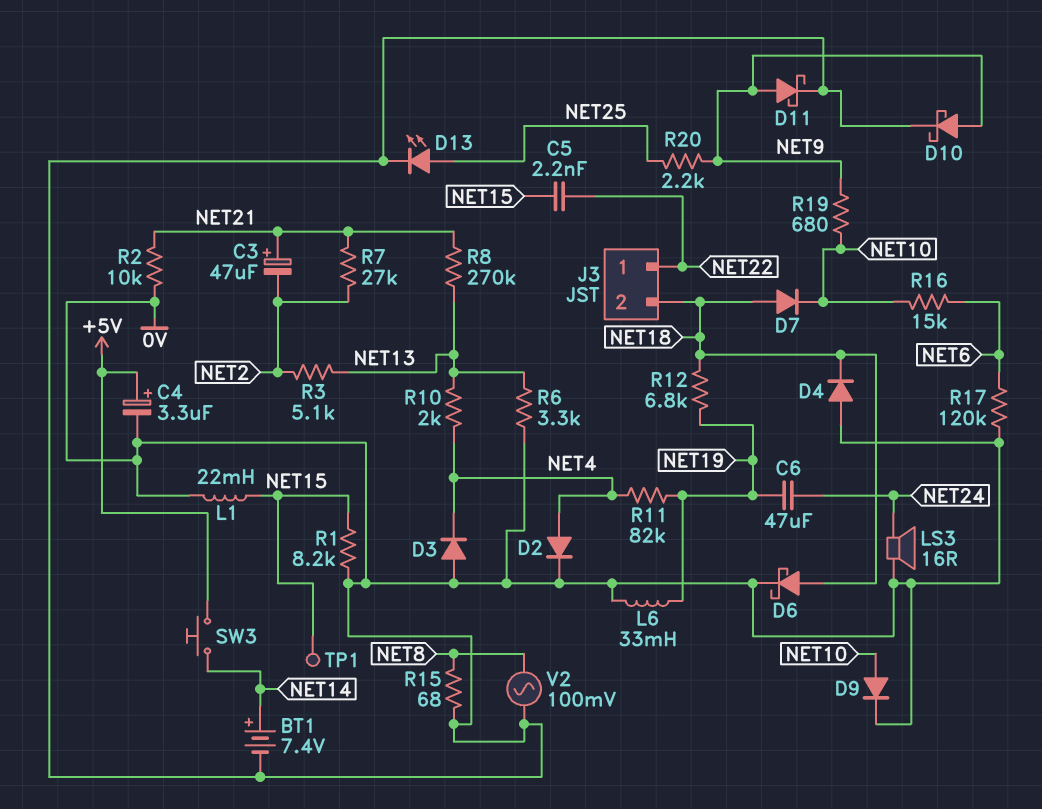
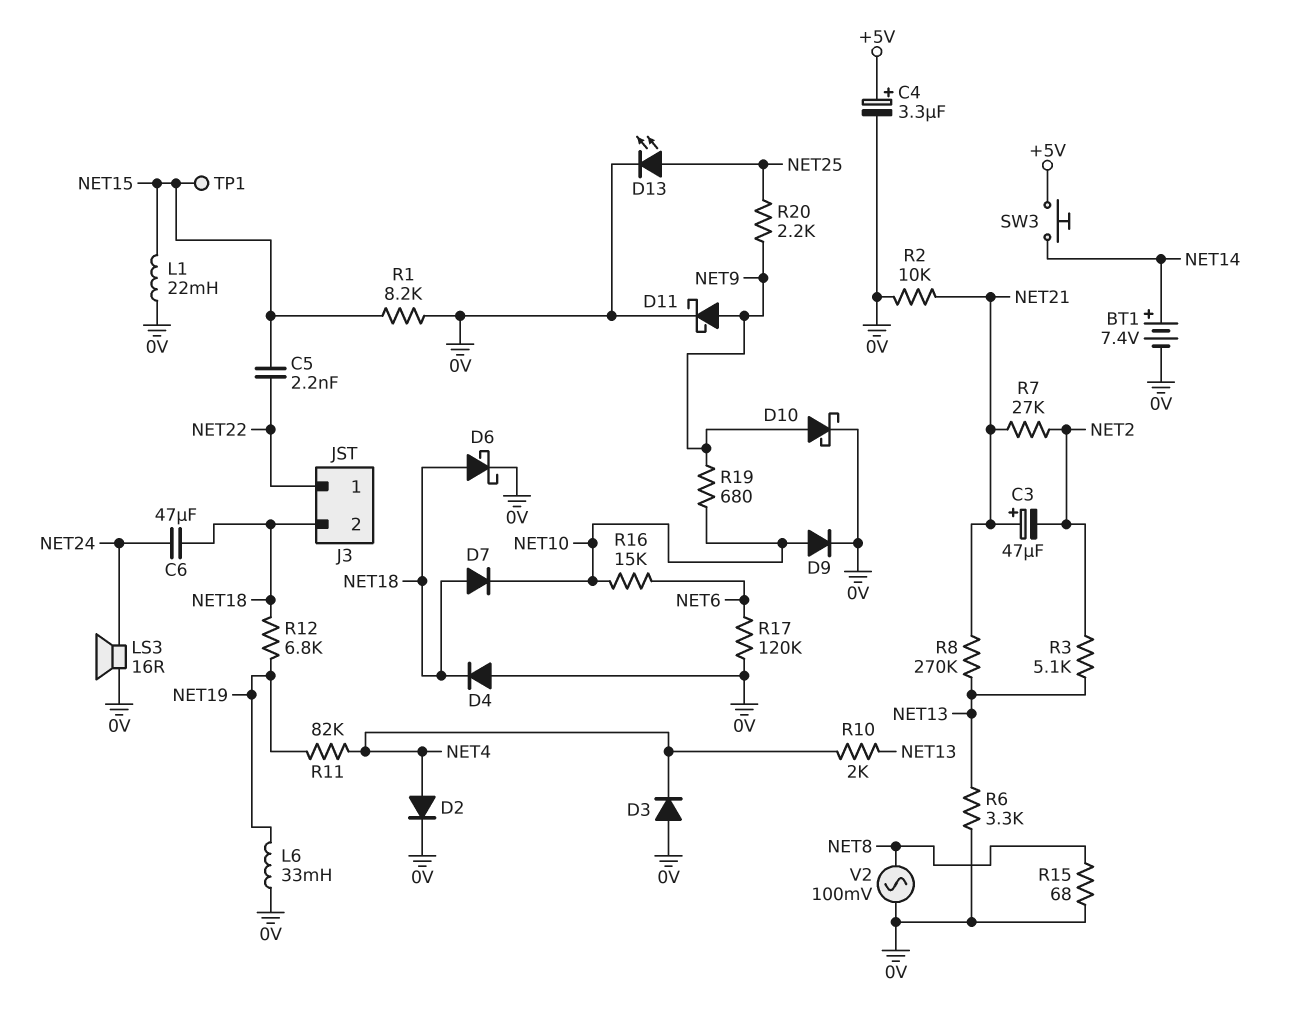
C6: 47uF (NET19, NET24) -> 47uF (NET18, NET24)

